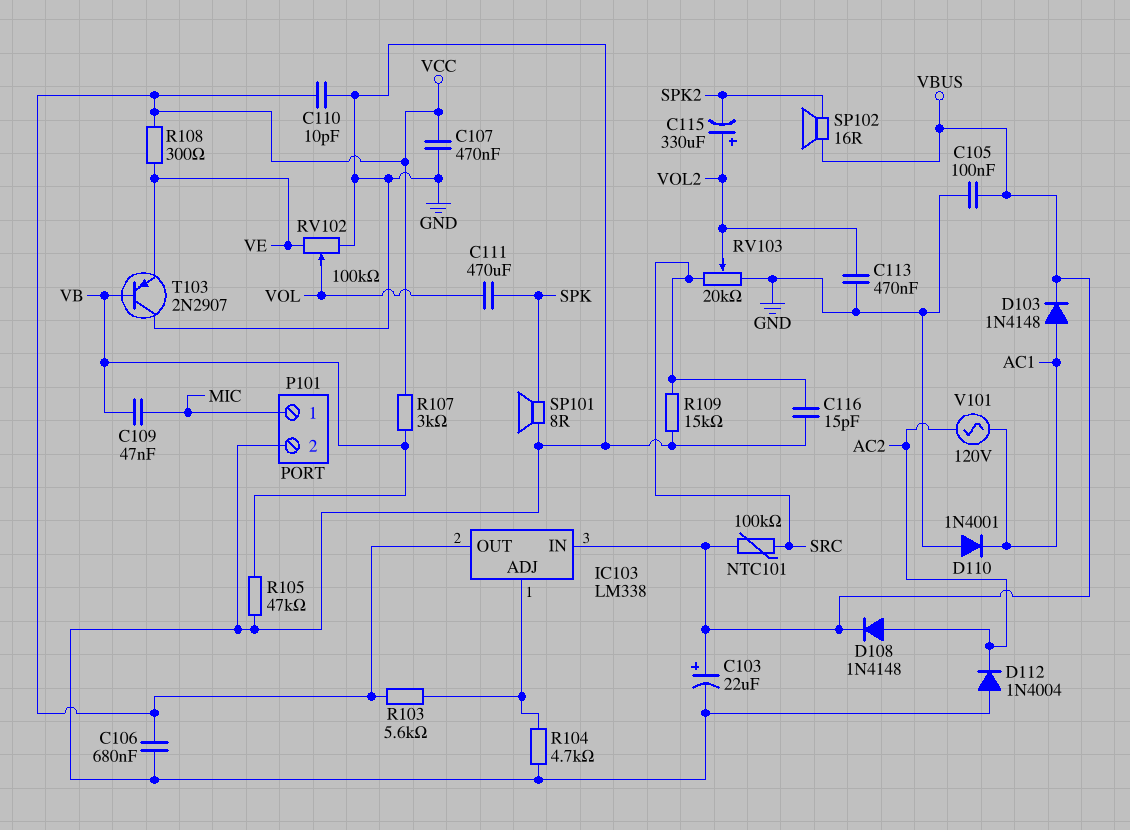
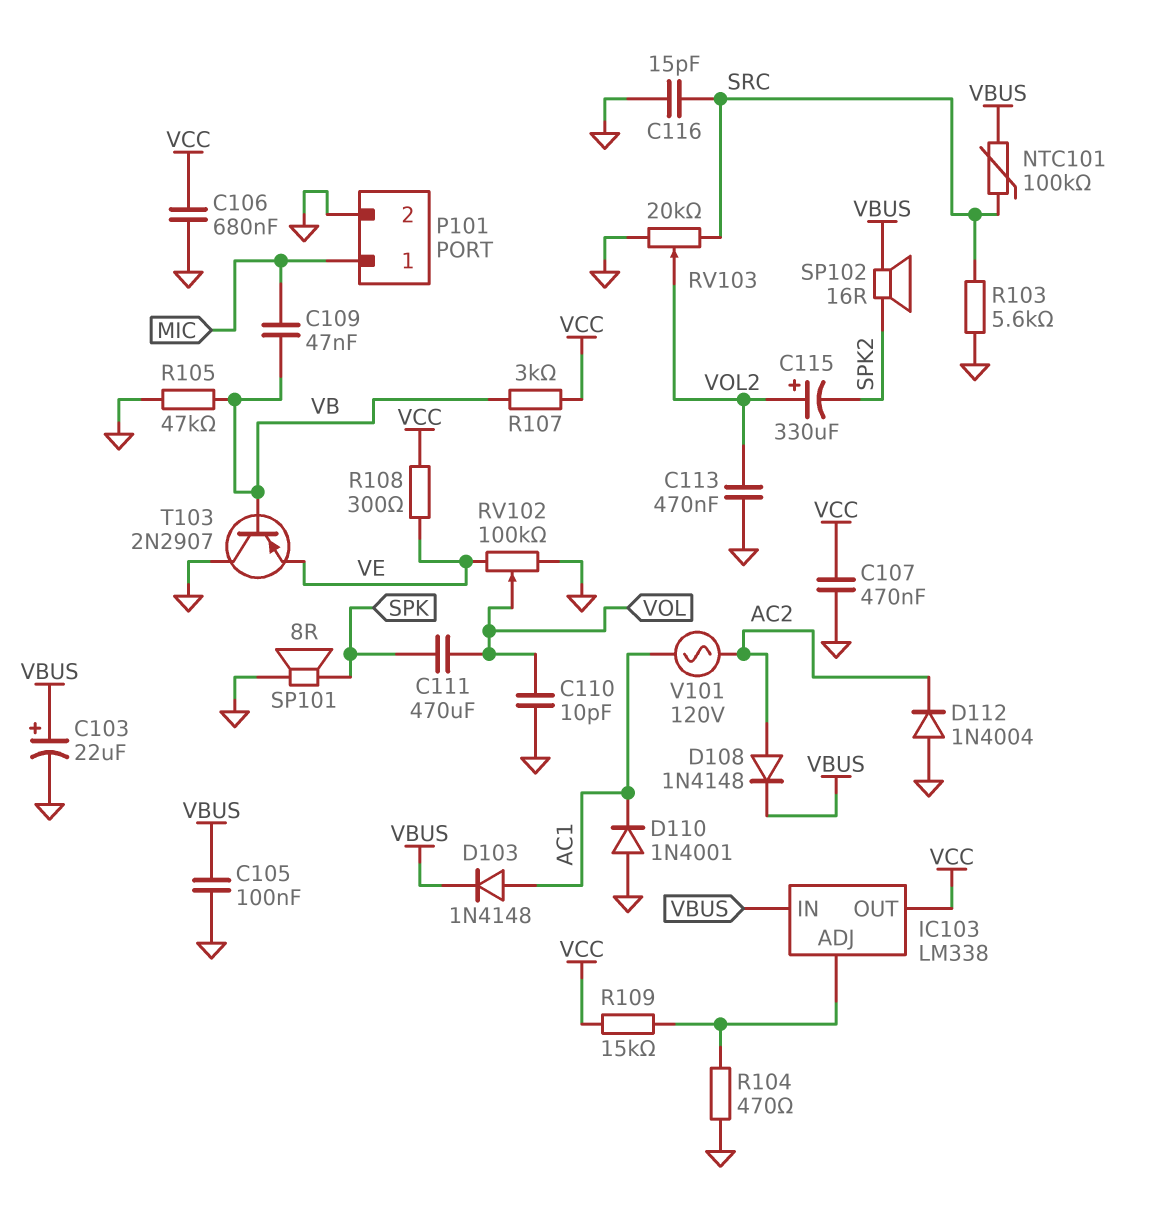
C110: 10pF (GND, VCC) -> 10pF (GND, VOL)
R103: 5.6k (IC103/ADJ, VCC) -> 5.6k (GND, SRC)
R104: 4.7k (GND, IC103/ADJ) -> 470 (GND, IC103/ADJ)
R109: 15k (GND, SRC) -> 15k (IC103/ADJ, VCC)

